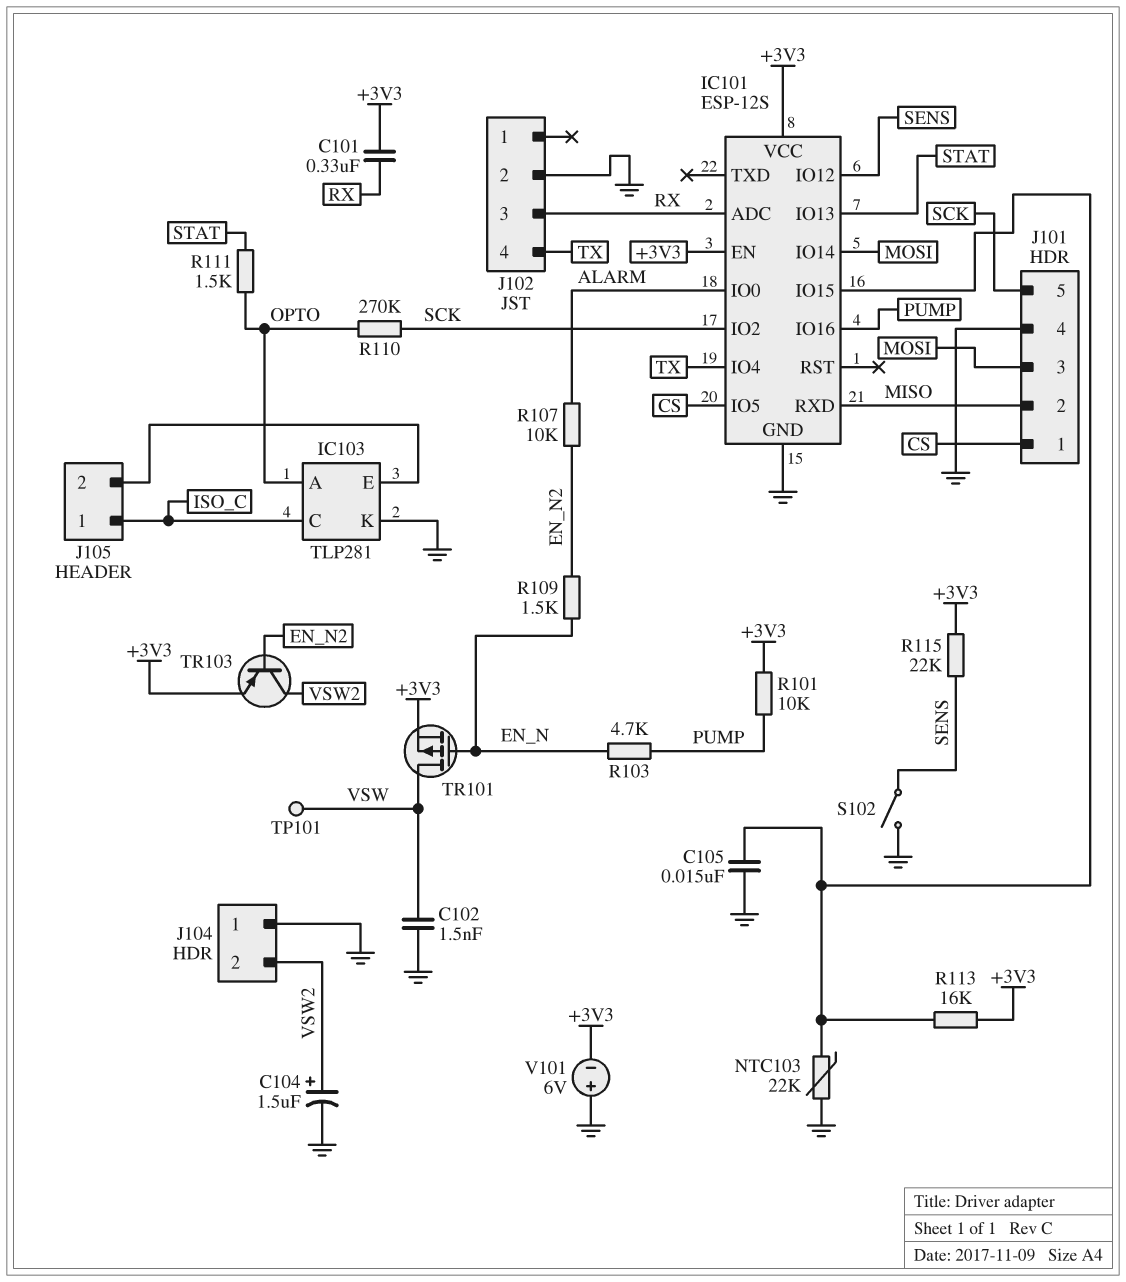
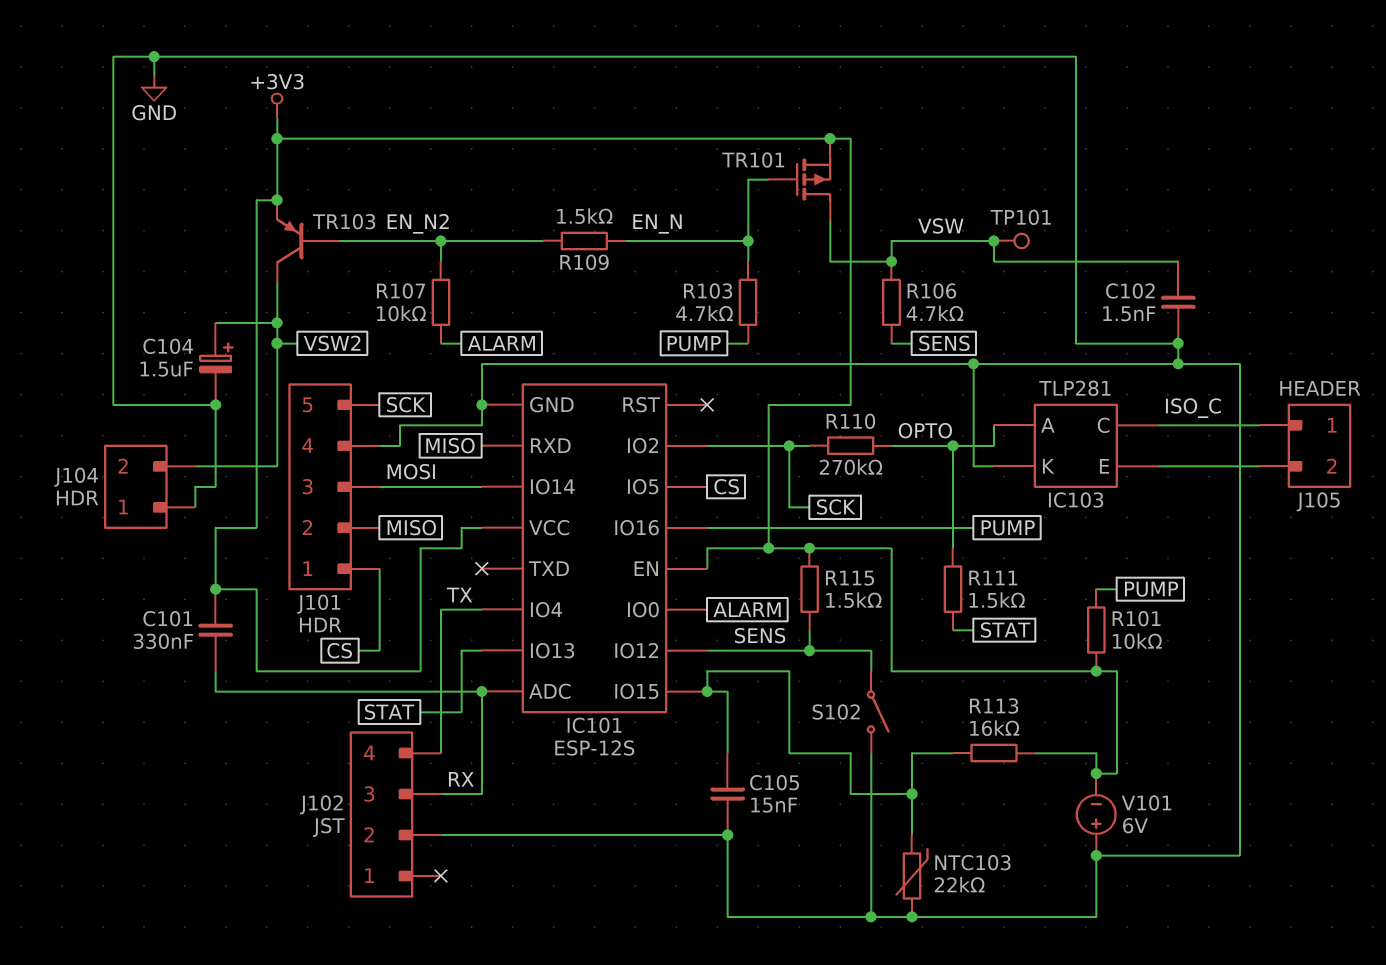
R106: none -> 4.7k (SENS, VSW)
R115: 22k (+3V3, SENS) -> 1.5k (+3V3, SENS)

